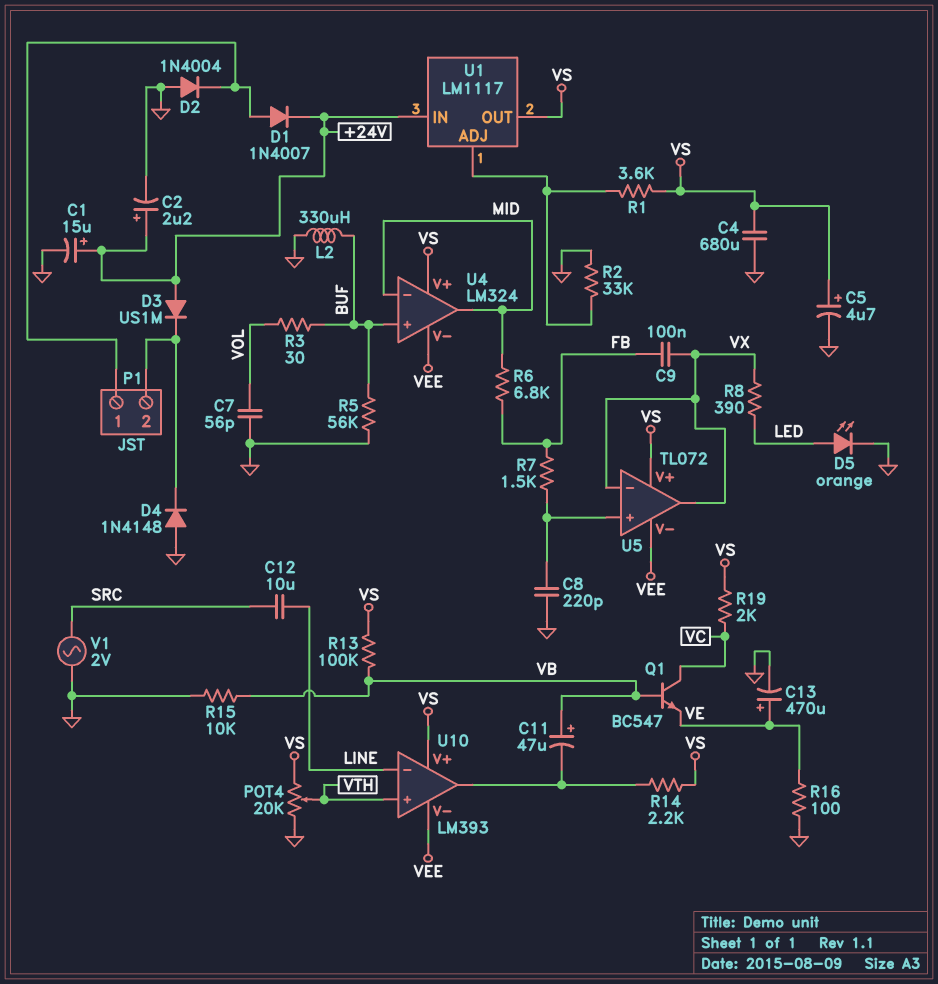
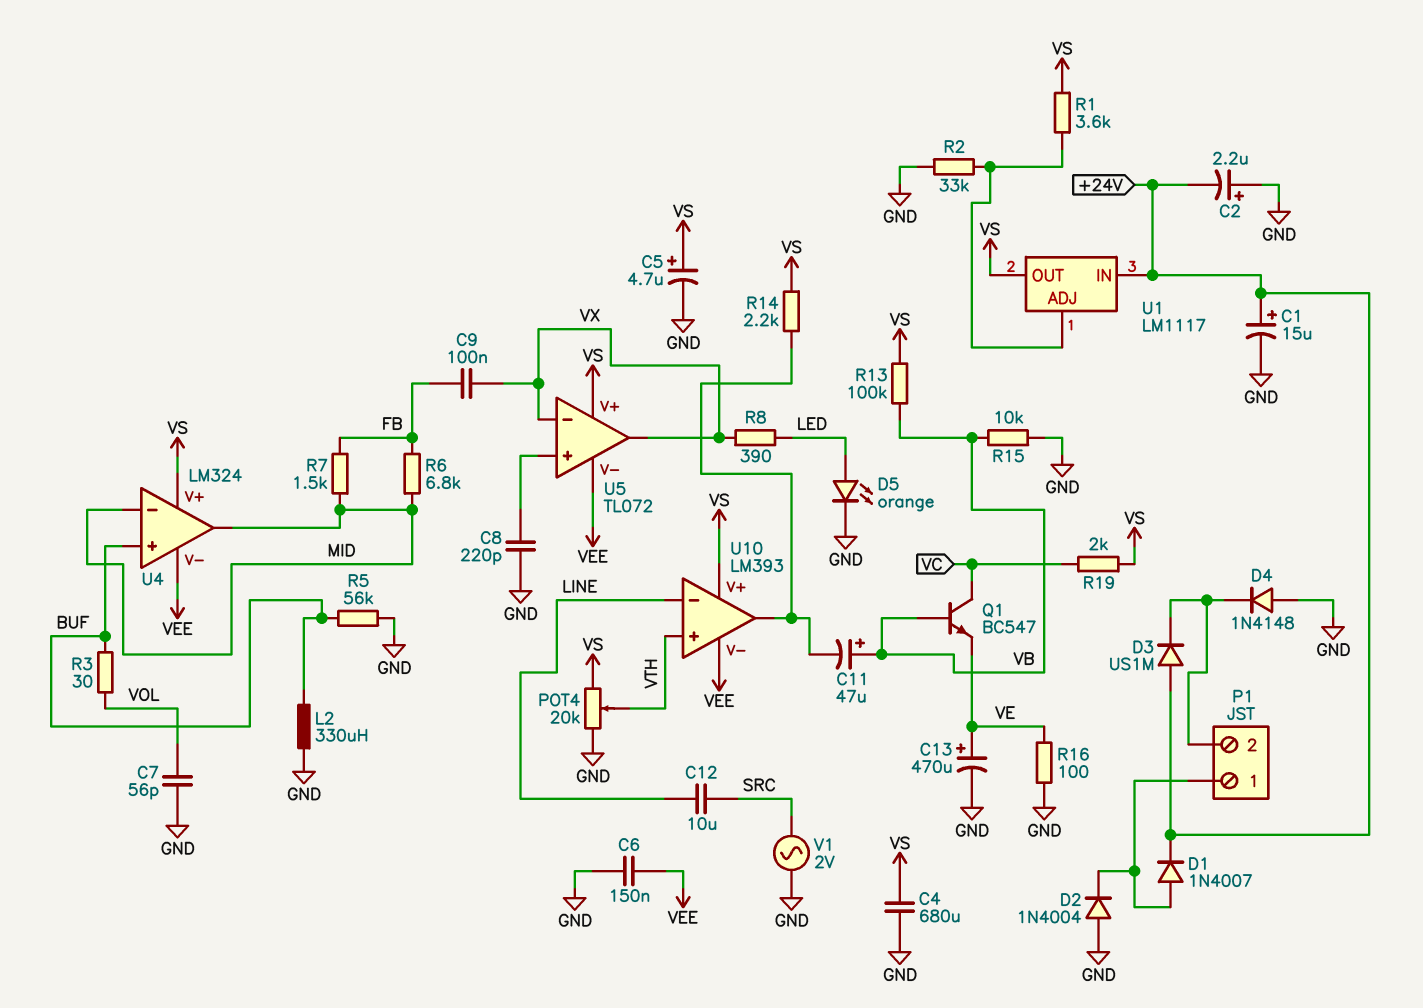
C2: 2.2uF (plus +24V, minus GND) -> 2.2uF (plus GND, minus +24V)
C6: none -> 150nF (GND, VEE)
R7: 1.5k (FB, U5/in+) -> 1.5k (FB, MID)

